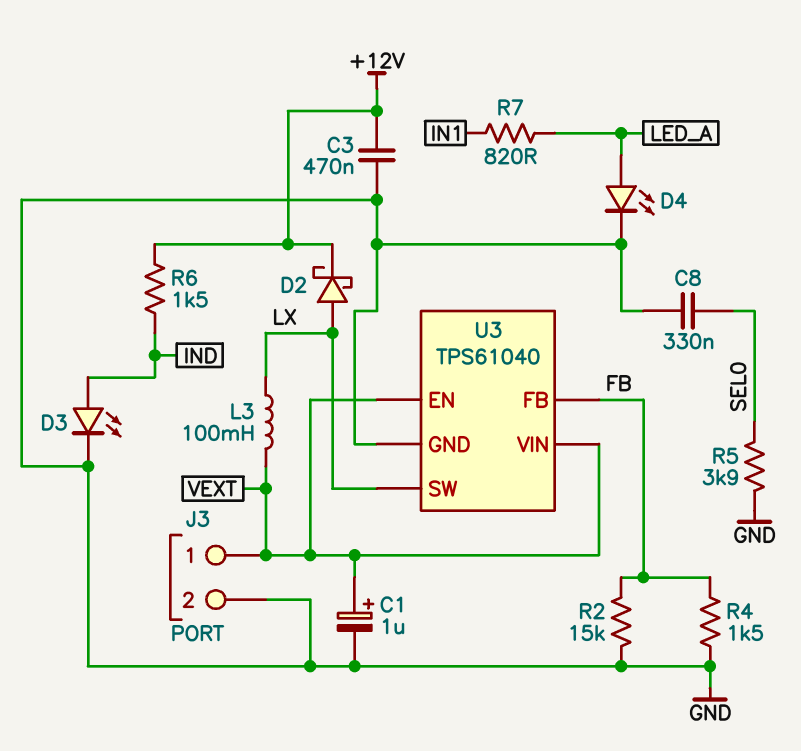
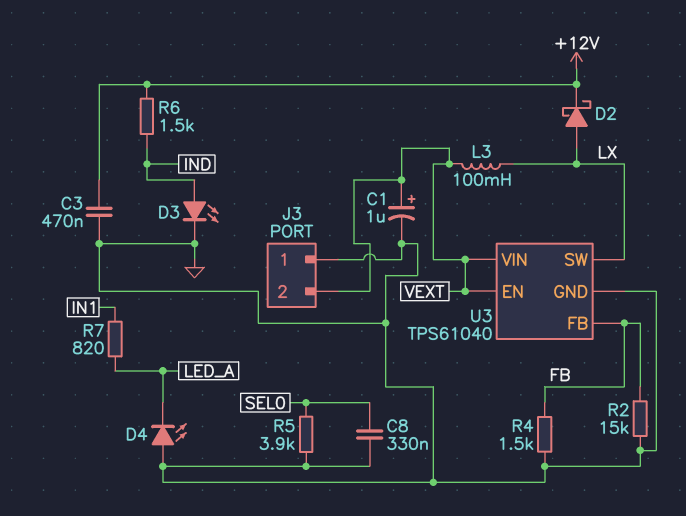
D4: LED (A LED_A, K GND) -> LED (A GND, K LED_A)
J3 pin 1: VEXT -> GND
J3 pin 2: GND -> VEXT

